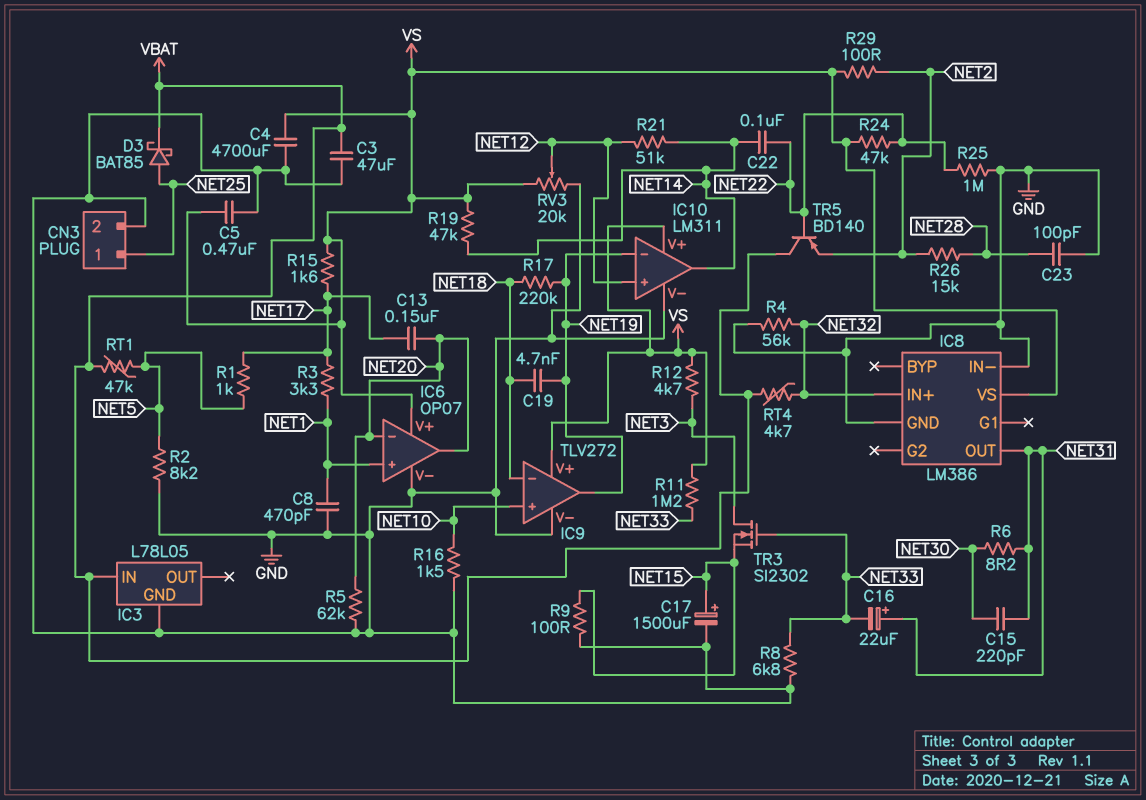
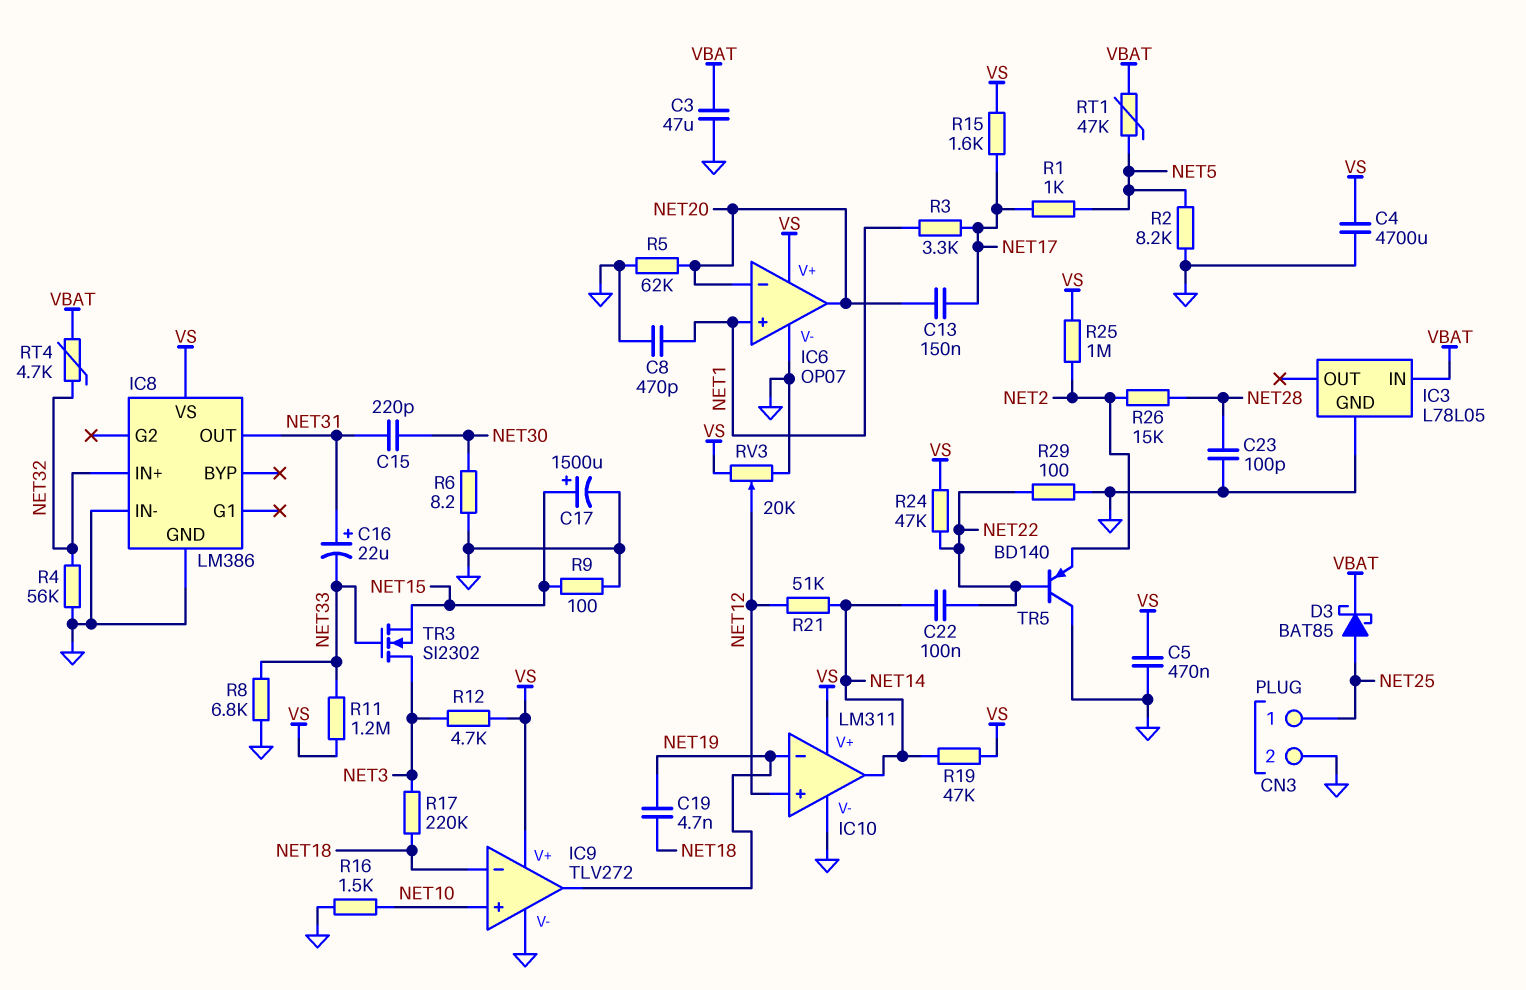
R6: 8.2 (NET30, NET31) -> 8.2 (GND, NET30)
R17: 220k (NET18, NET19) -> 220k (NET3, NET18)
R25: 1M (GND, NET22) -> 1M (NET2, VS)
R29: 100 (NET2, VS) -> 100 (GND, NET22)
TR5: PNP BD140 (B NET22, C VBAT, E NET2) -> PNP BD140 (B NET22, C GND, E NET2)

